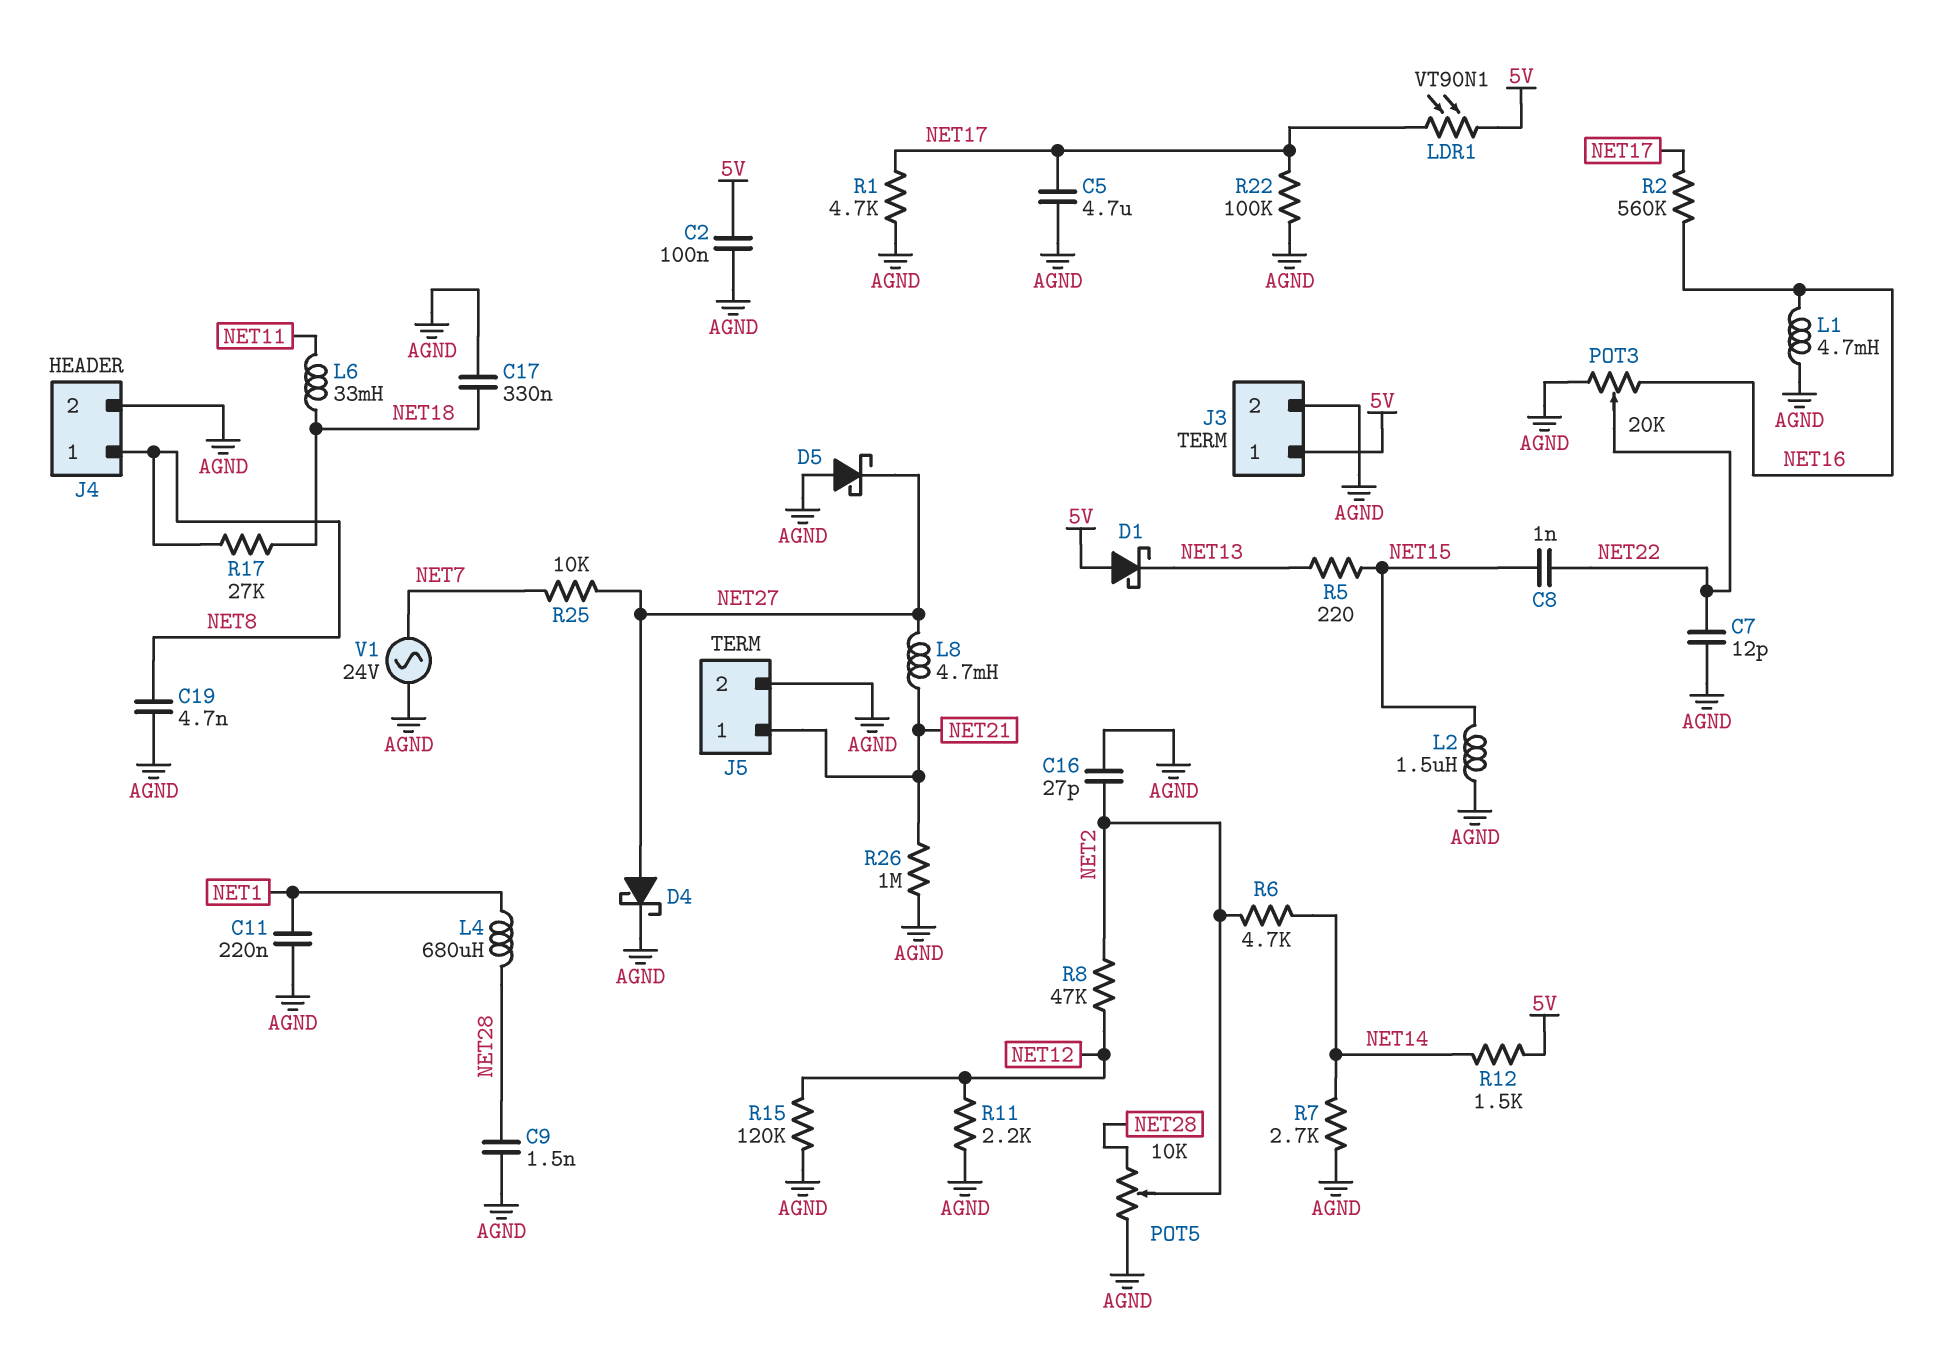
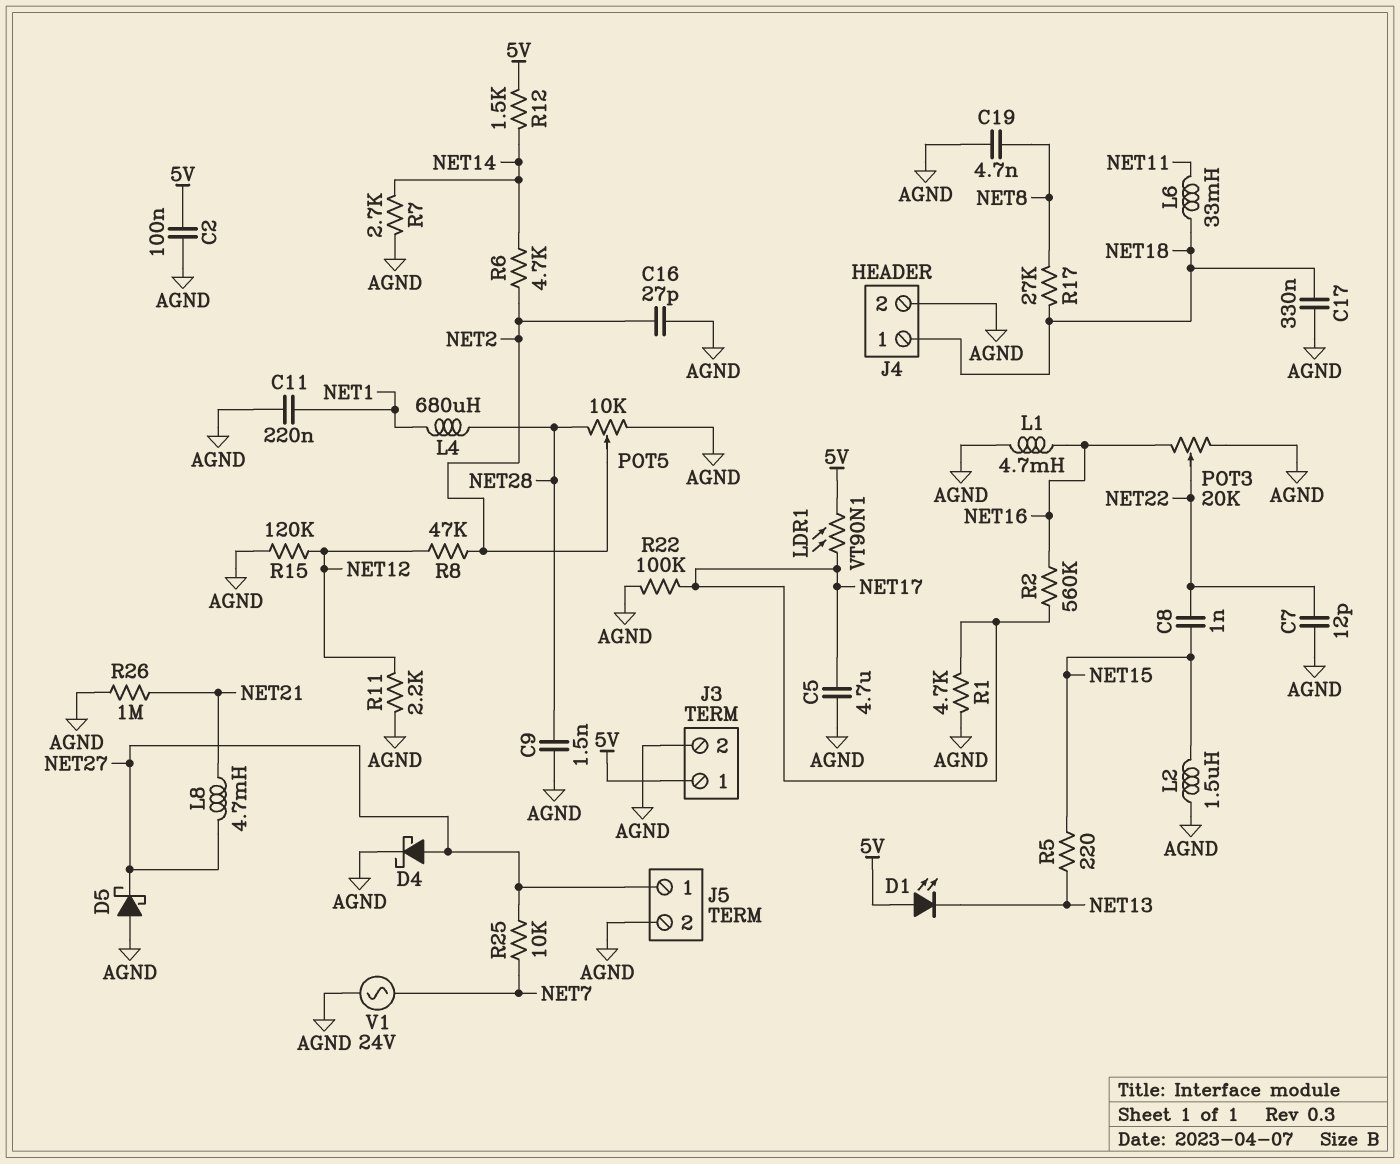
D1: schottky (A 5V, K NET13) -> LED (A 5V, K NET13)
J4 pin 1: NET8 -> NET18
J5 pin 1: NET21 -> NET27

